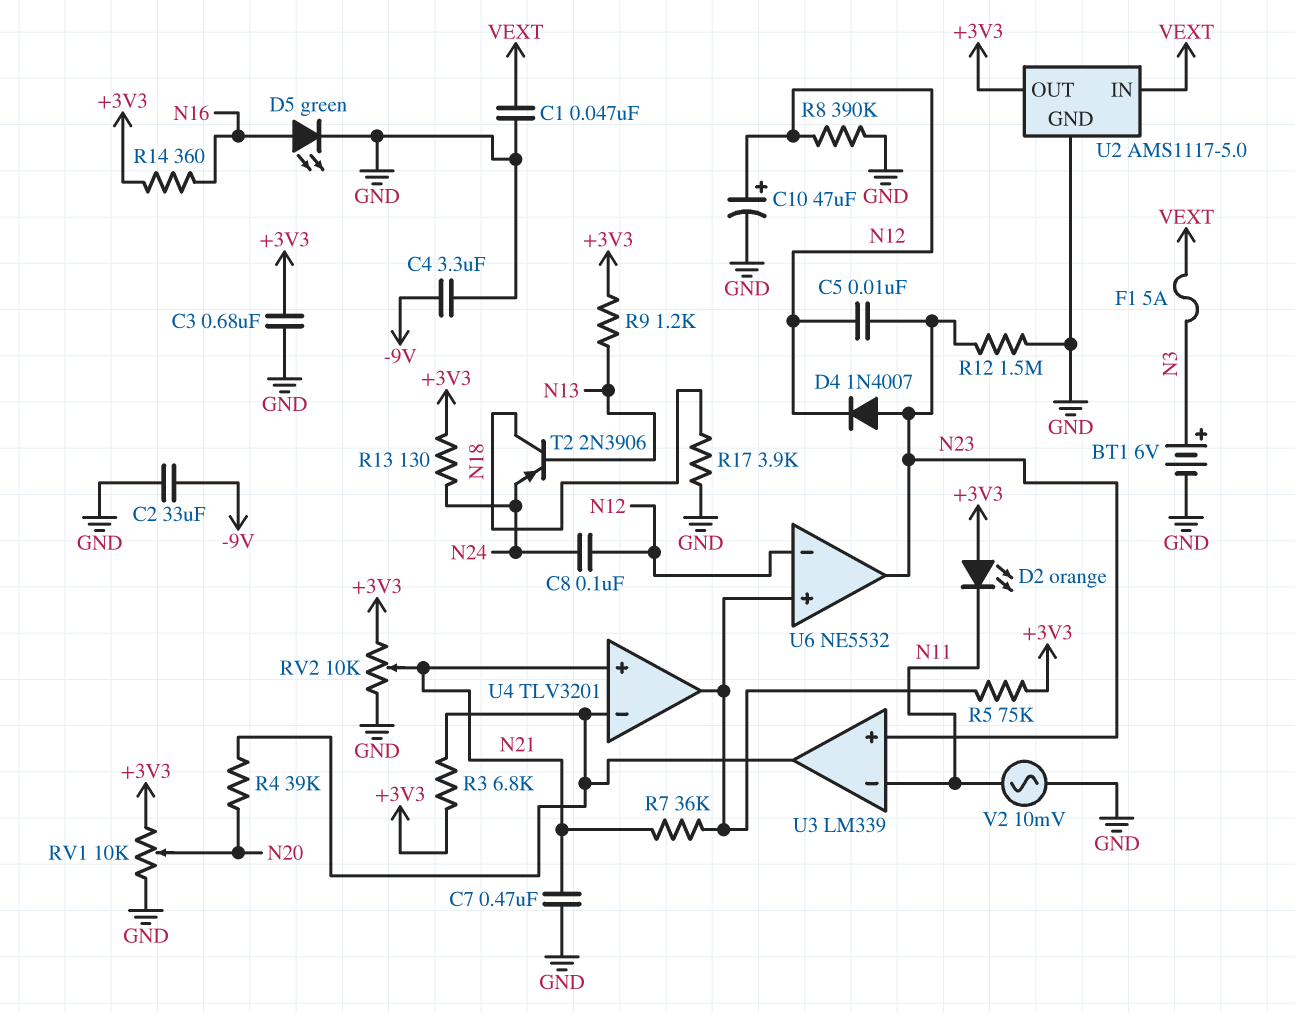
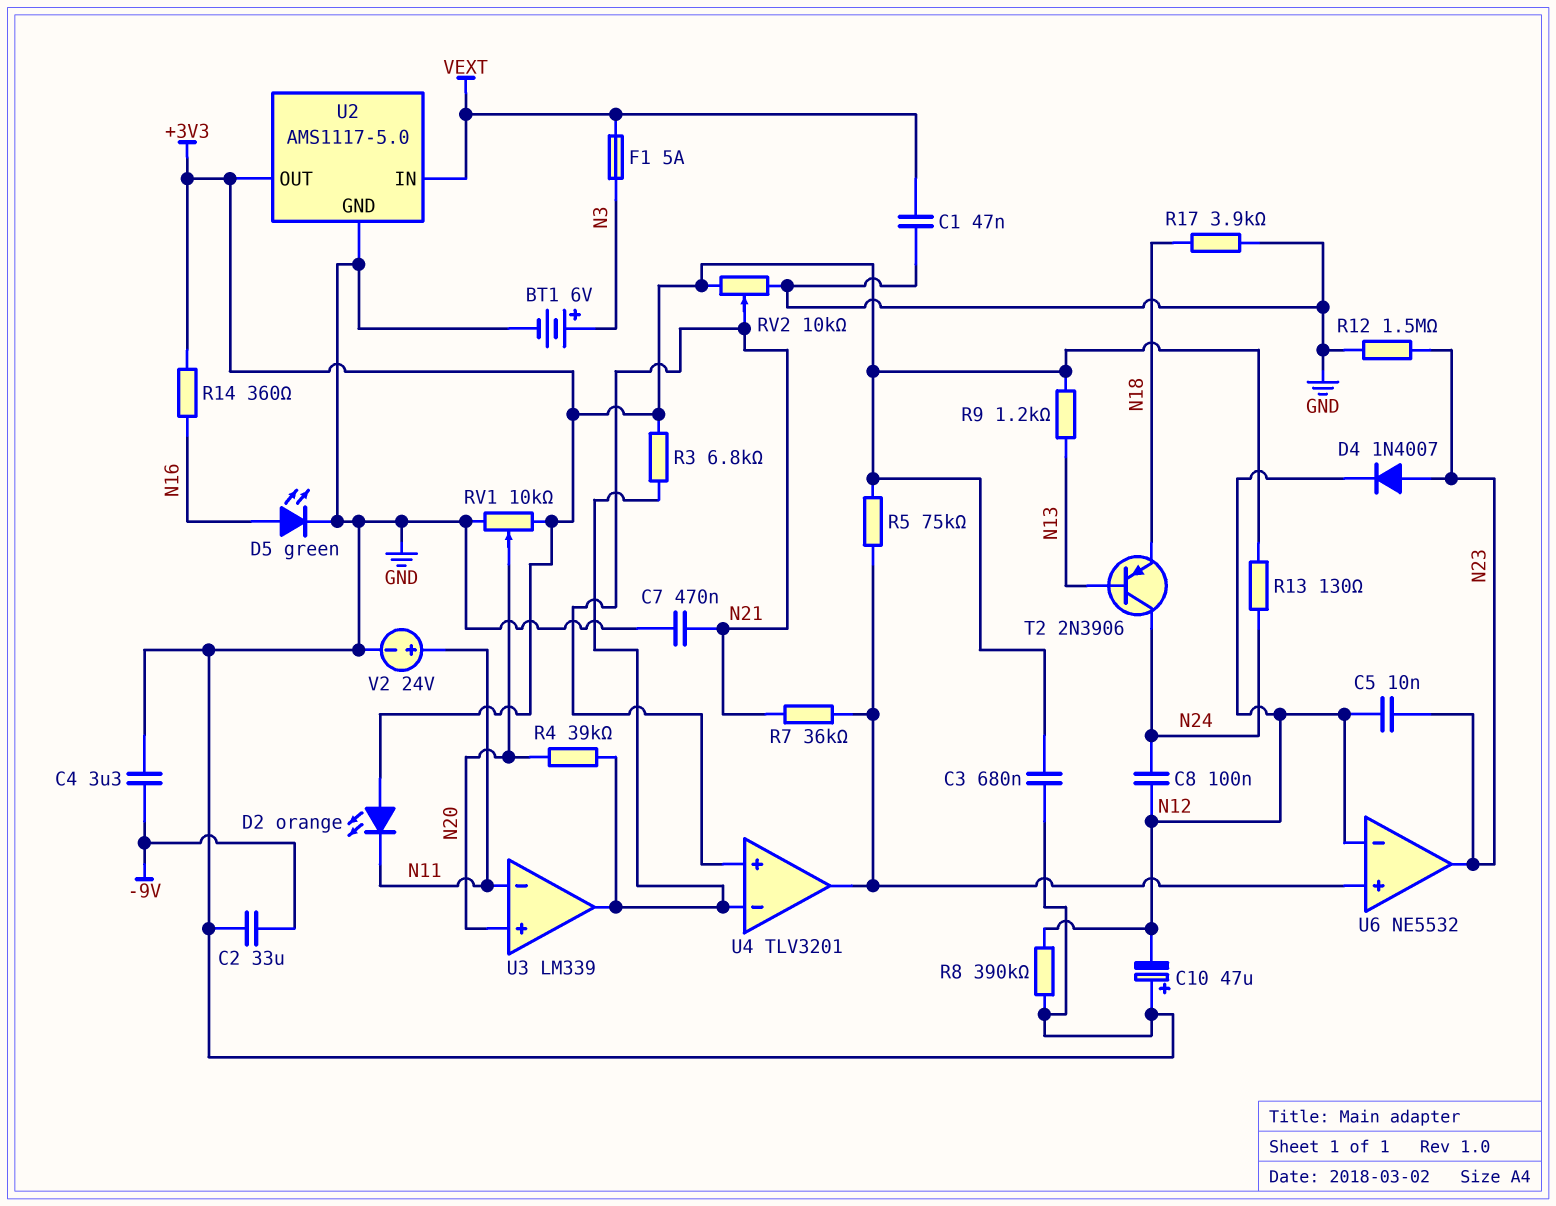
C10: 47uF (plus N12, minus GND) -> 47uF (plus GND, minus N12)
T2: PNP 2N3906 (B N13, C N18, E N24) -> PNP 2N3906 (B N13, C N24, E N18)
U3 pin in+: N23 -> N20
V2: AC 10mV (GND, N11) -> 24V (plus N11, minus GND)

